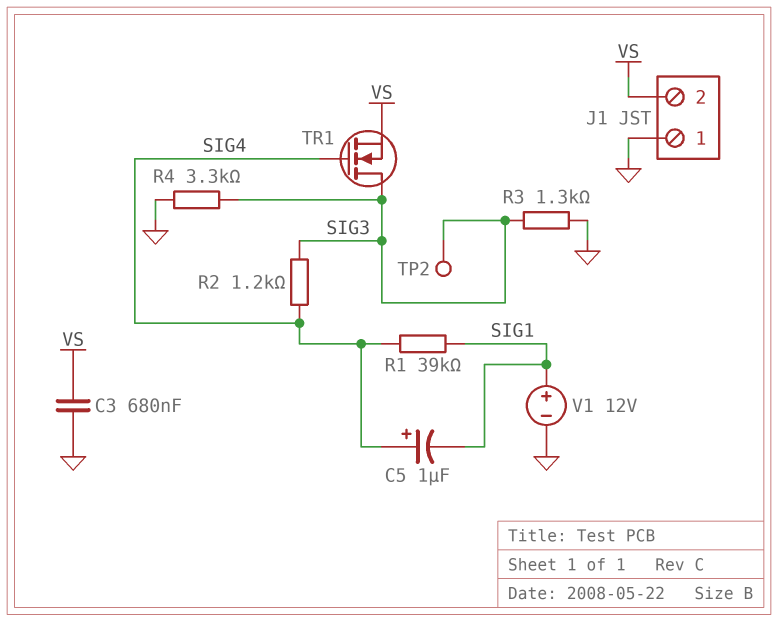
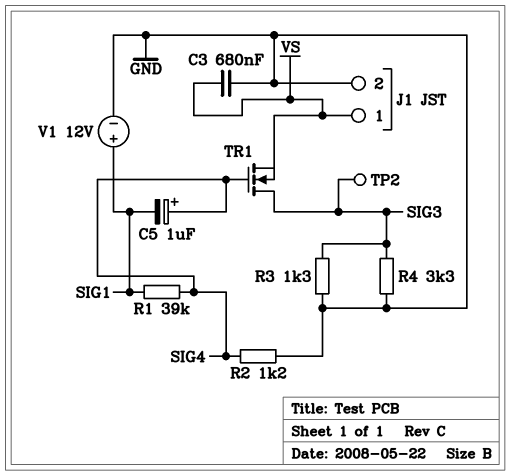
J1 pin 1: GND -> VS
J1 pin 2: VS -> GND
R2: 1.2k (SIG3, SIG4) -> 1.2k (GND, SIG4)

